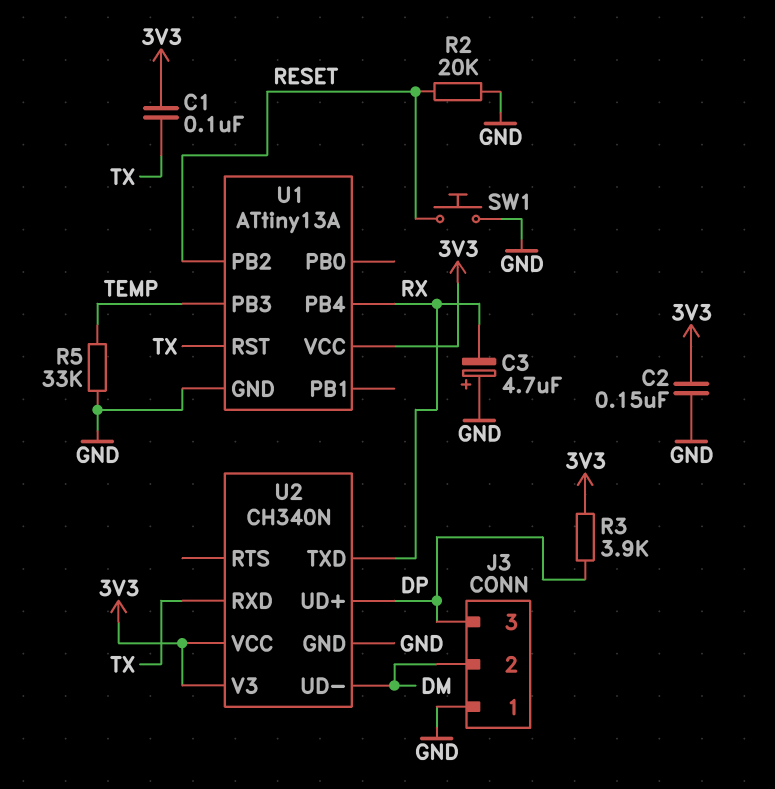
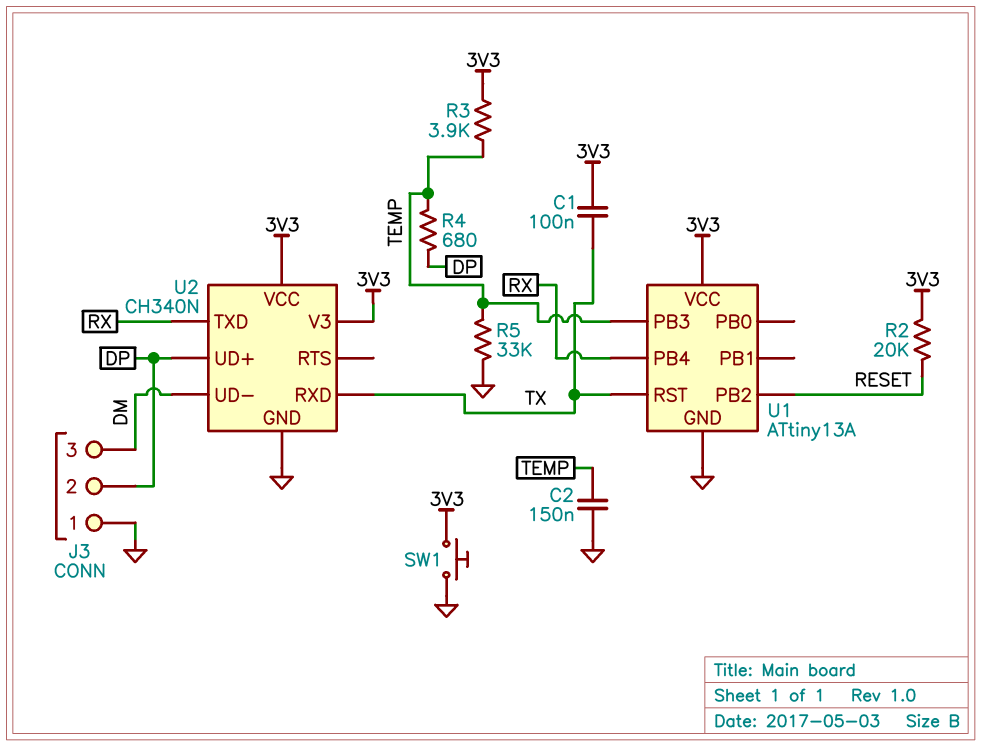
C2: 150nF (3V3, GND) -> 150nF (GND, TEMP)
C3: 4.7uF (plus GND, minus RX) -> none
J3 pin 2: DM -> DP
J3 pin 3: DP -> DM
R2: 20k (GND, RESET) -> 20k (3V3, RESET)
R3: 3.9k (3V3, DP) -> 3.9k (3V3, TEMP)
R4: none -> 680 (DP, TEMP)
SW1: button (GND, RESET) -> button (3V3, GND)

